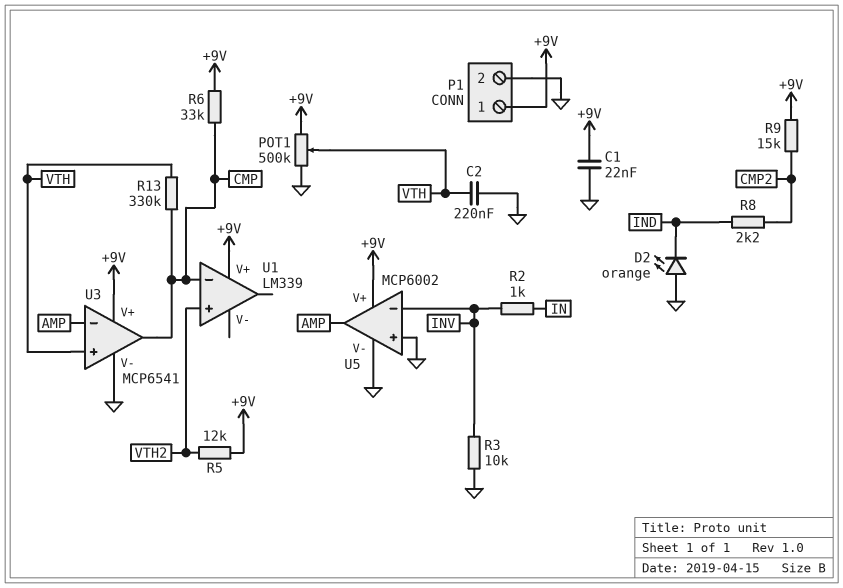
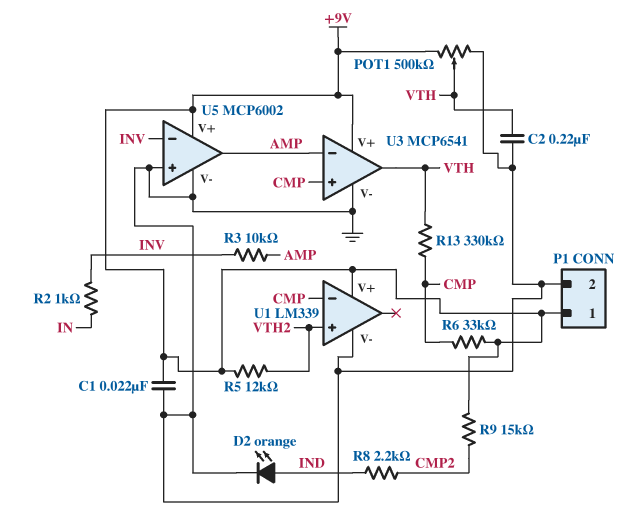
D2: LED orange (A GND, K IND) -> LED orange (A IND, K GND)
R3: 10k (GND, INV) -> 10k (AMP, INV)
U1 pin V-: none -> GND
U3 pin in+: VTH -> CMP
U3 pin out: CMP -> VTH

